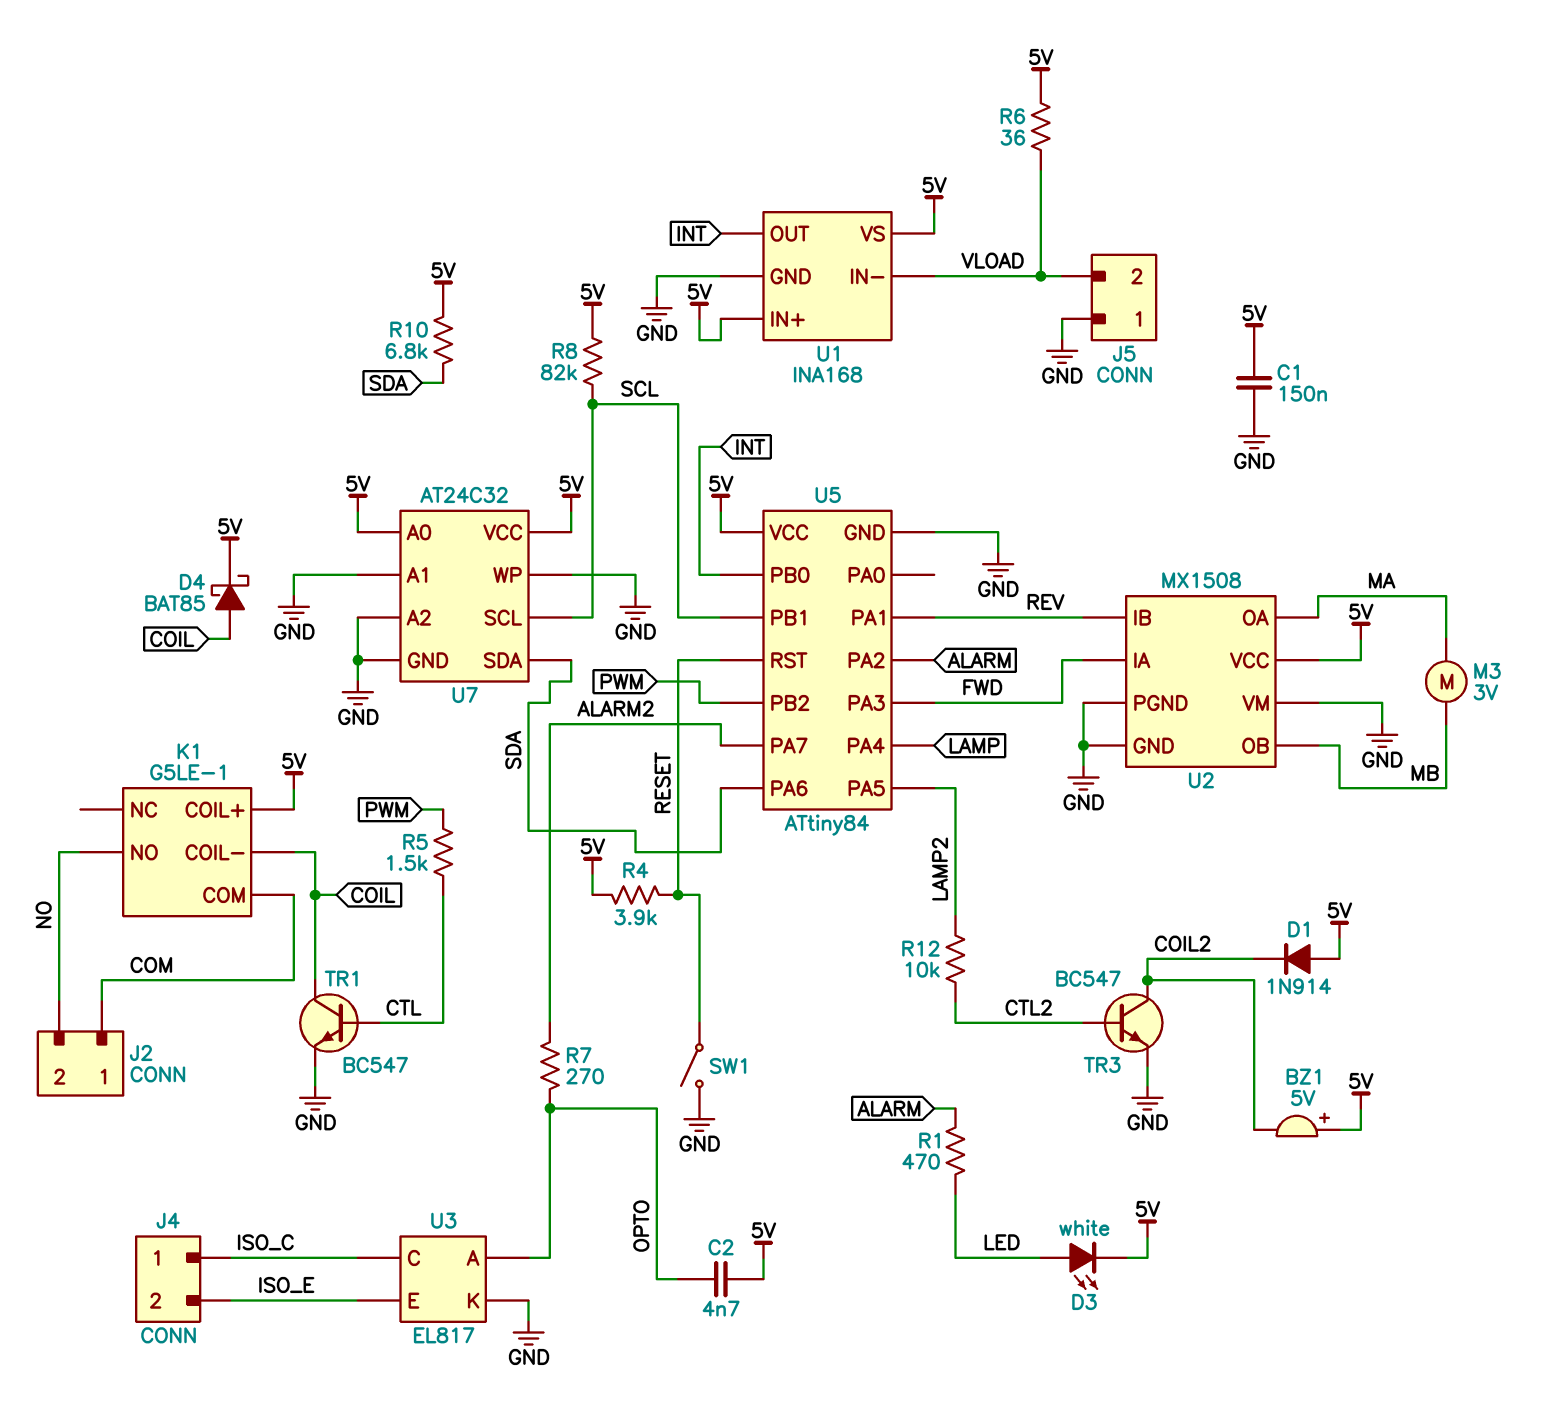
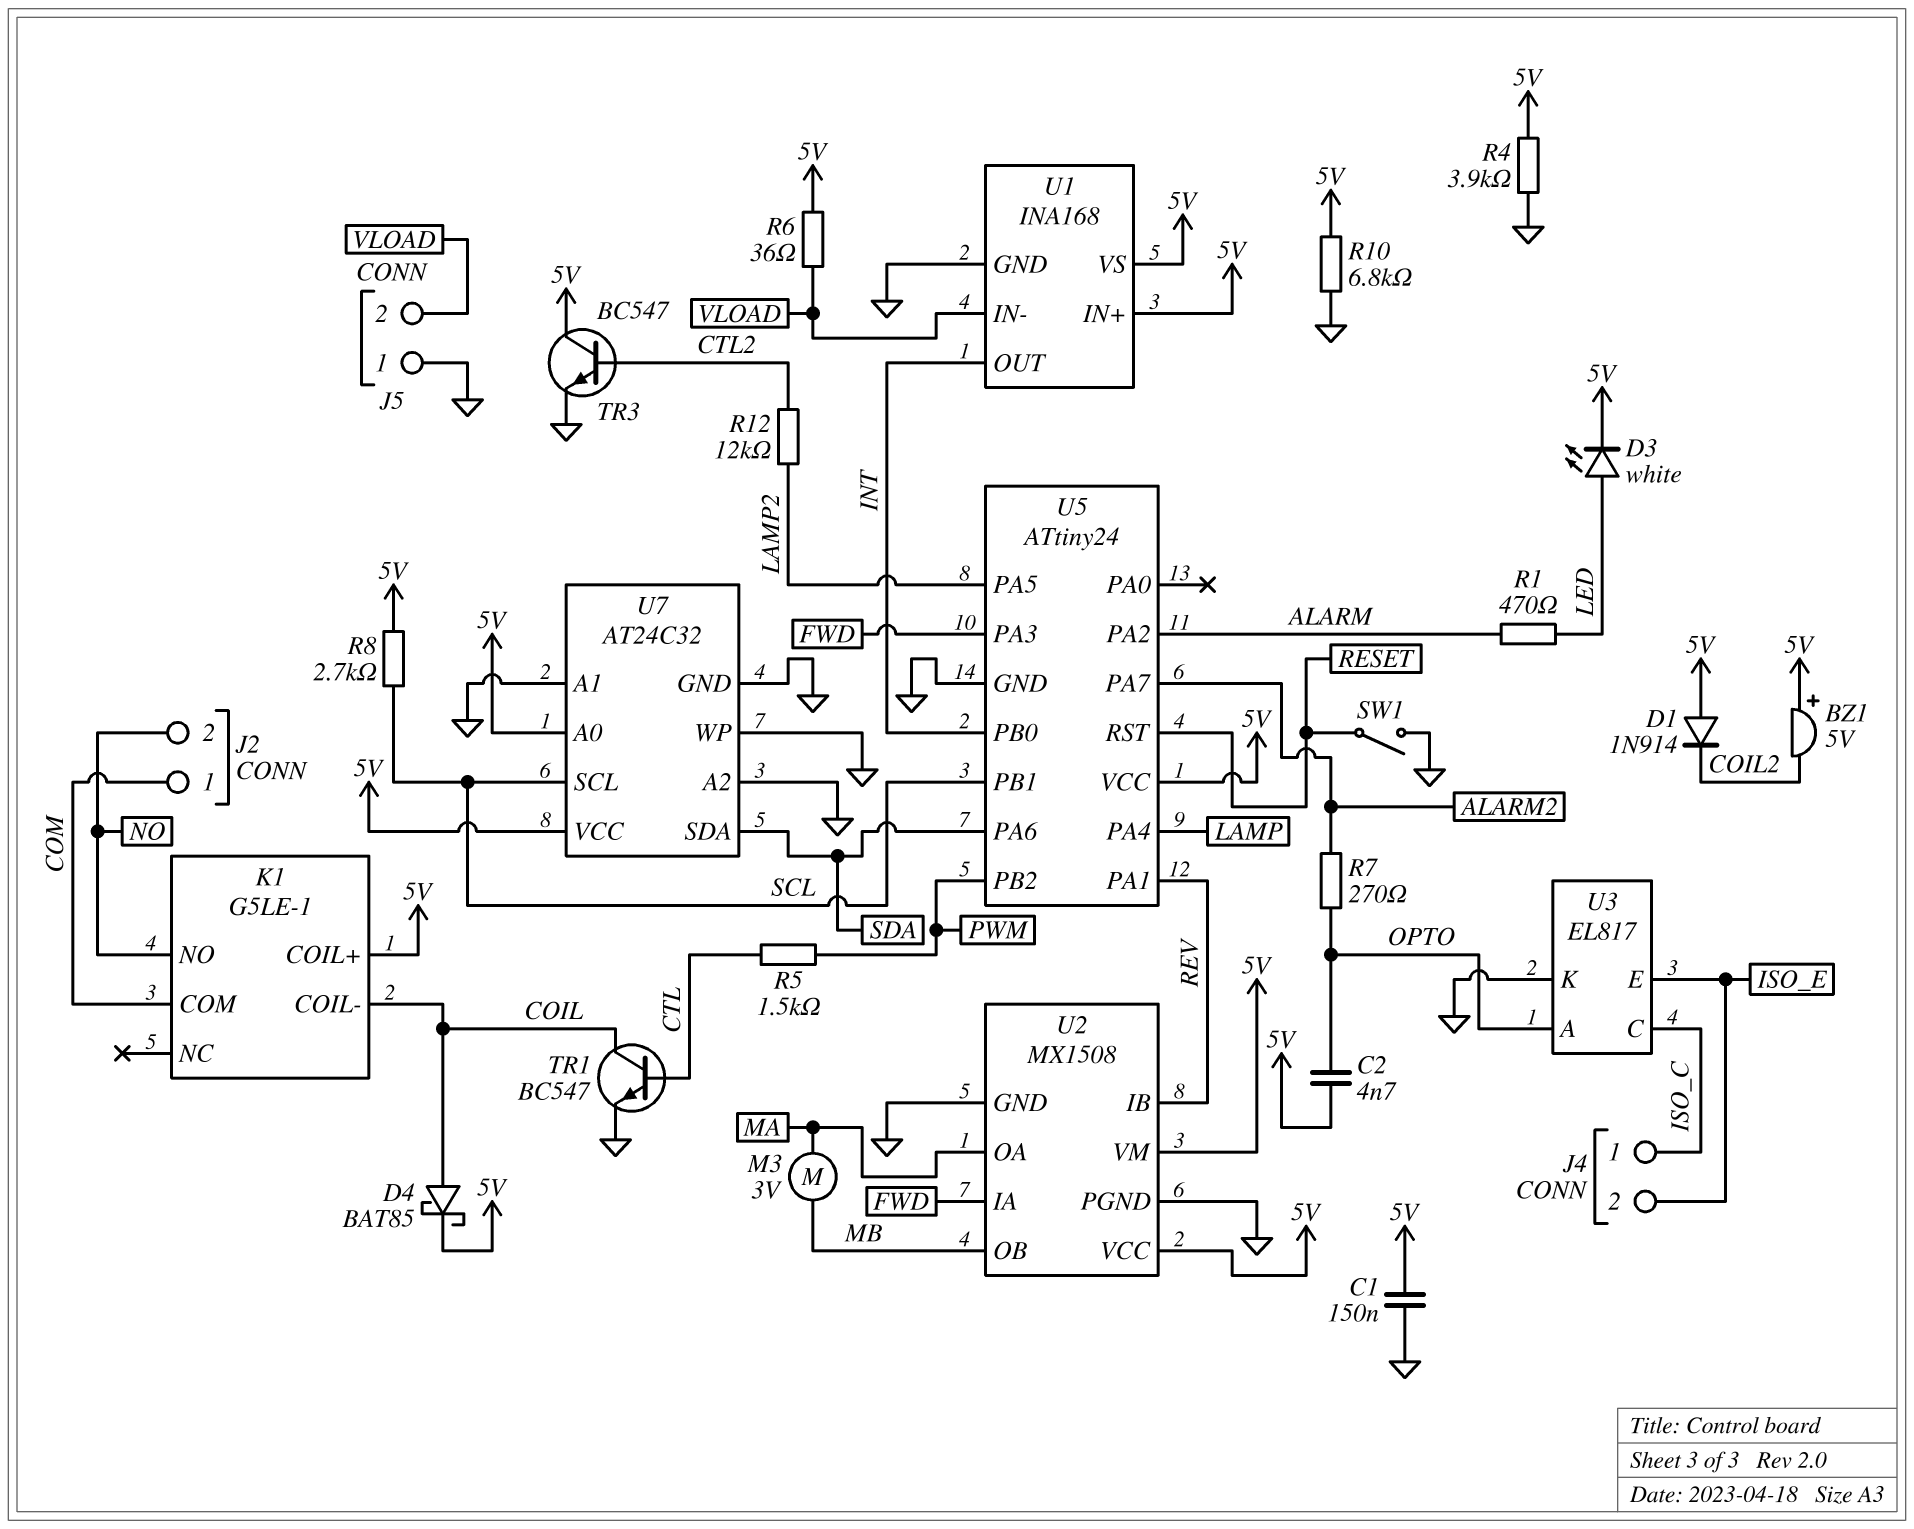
R4: 3.9k (5V, RESET) -> 3.9k (5V, GND)
R8: 82k (5V, SCL) -> 2.7k (5V, SCL)
R10: 6.8k (5V, SDA) -> 6.8k (5V, GND)
R12: 10k (CTL2, LAMP2) -> 12k (CTL2, LAMP2)
TR3: NPN BC547 (B CTL2, C COIL2, E GND) -> NPN BC547 (B CTL2, C 5V, E GND)
U2 pin VM: GND -> 5V
U5: ATtiny84 -> ATtiny24

